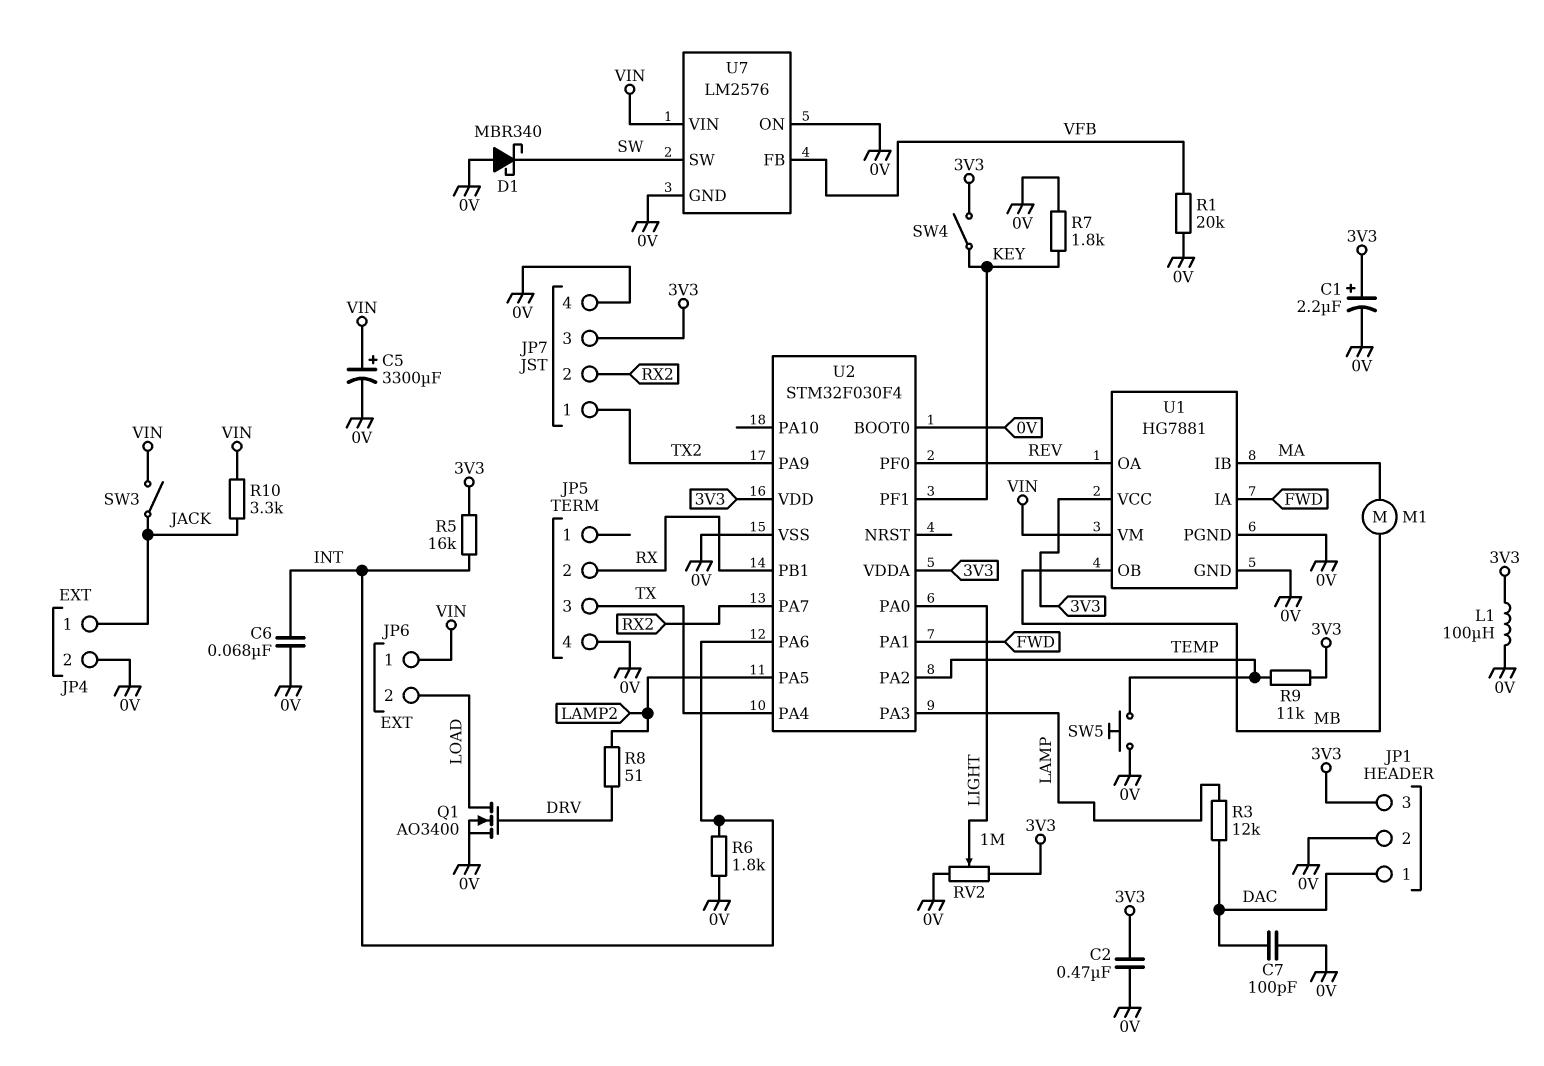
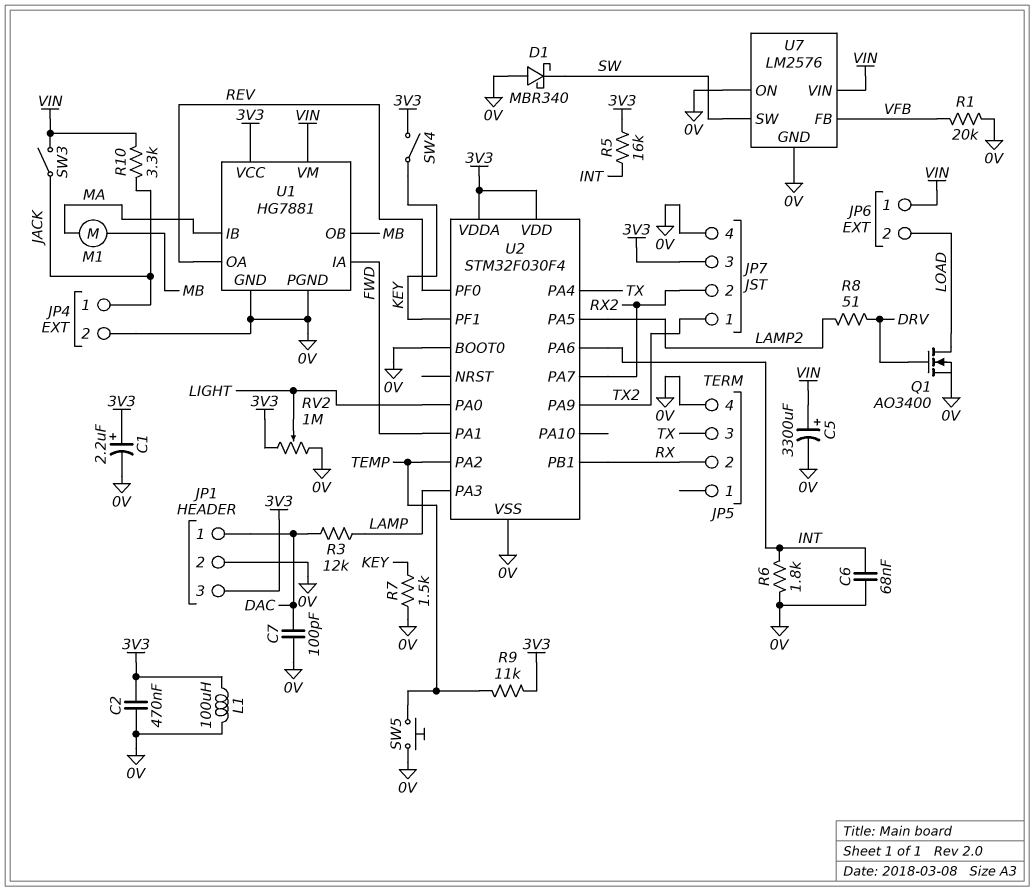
R7: 1.8k (0V, KEY) -> 1.5k (0V, KEY)

